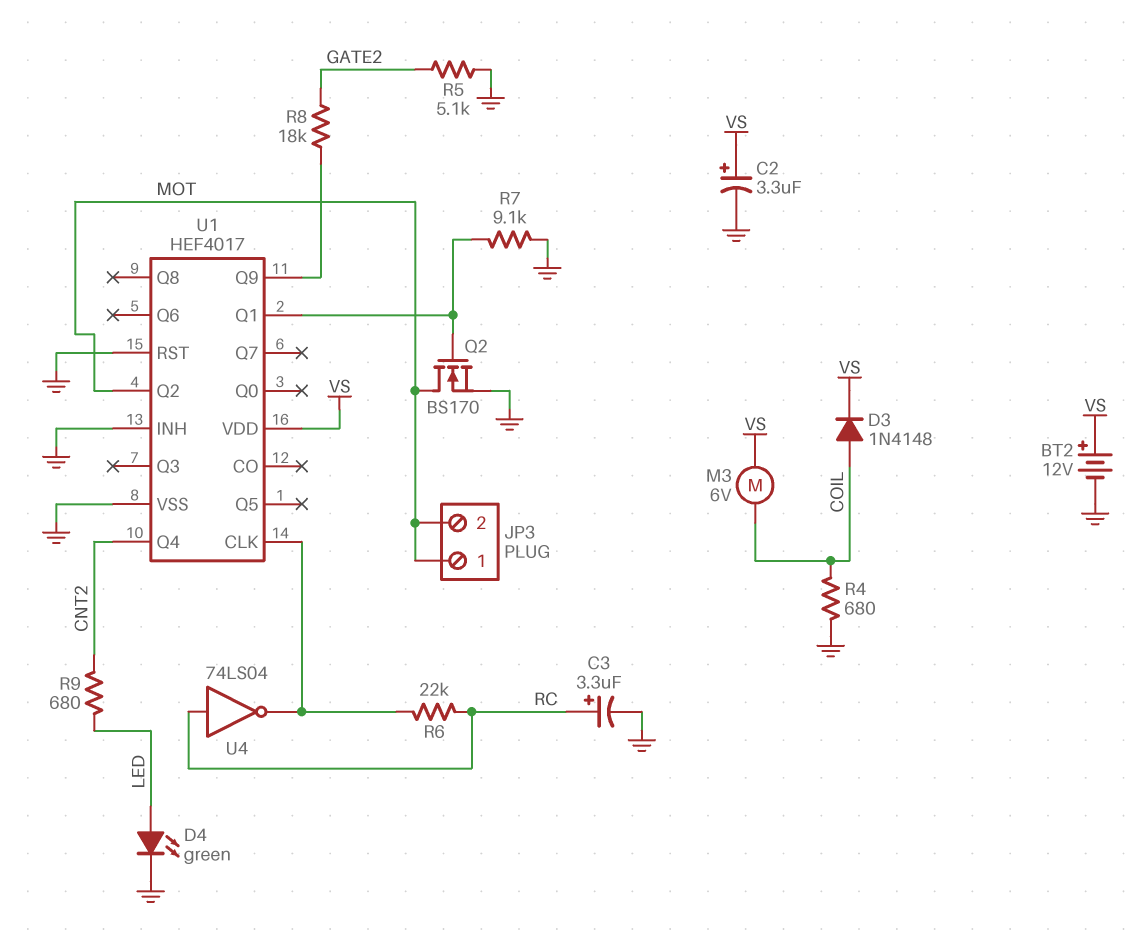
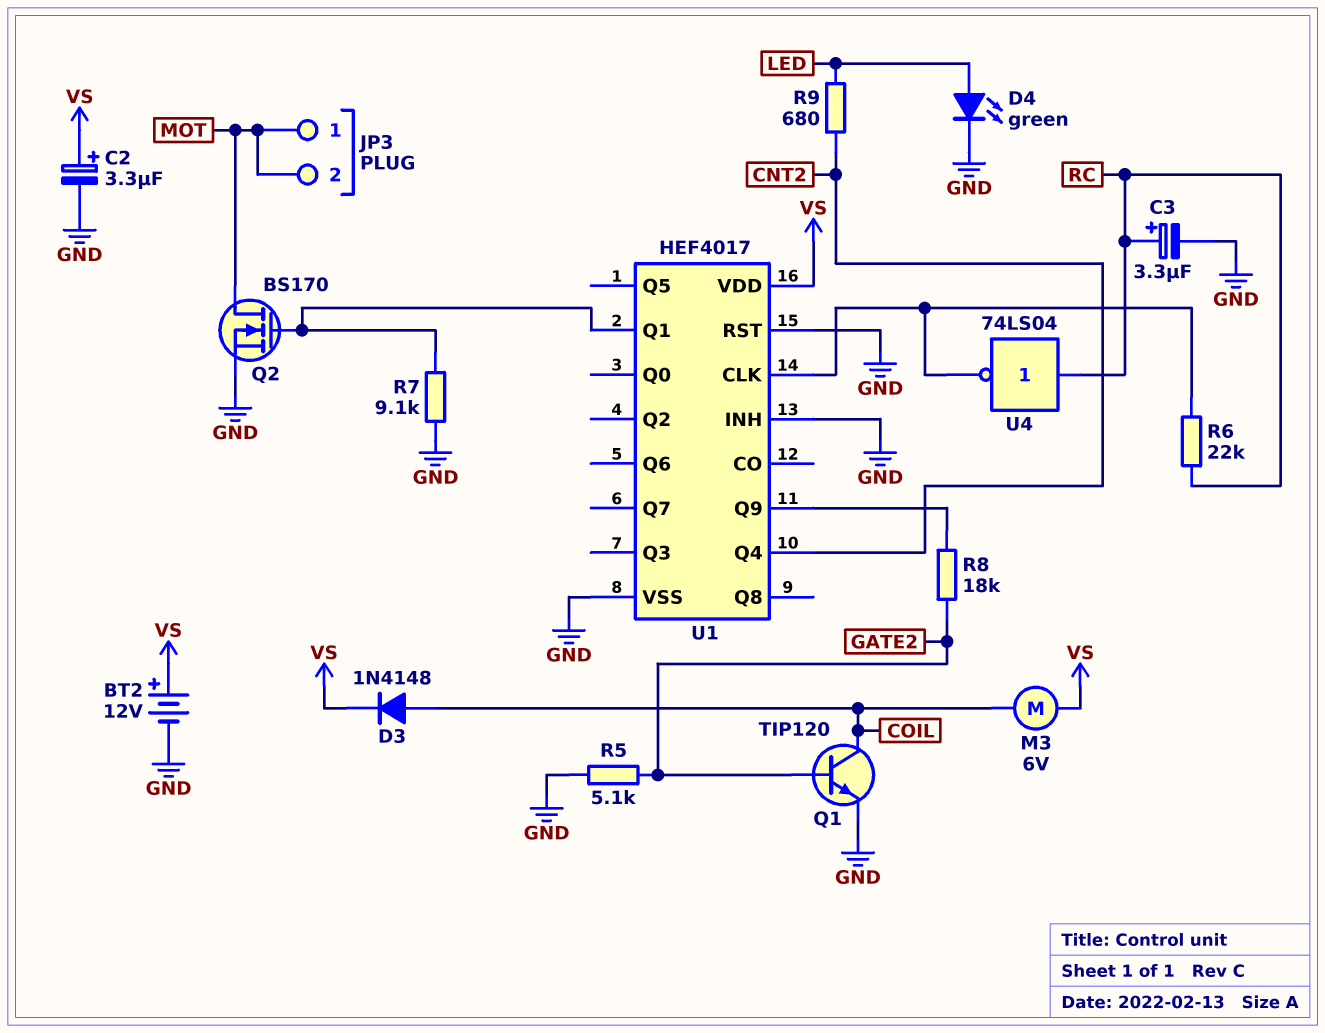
Q1: none -> NPN TIP120 (B GATE2, C COIL, E GND)
R4: 680 (COIL, GND) -> none
U1 pin Q2: MOT -> none

